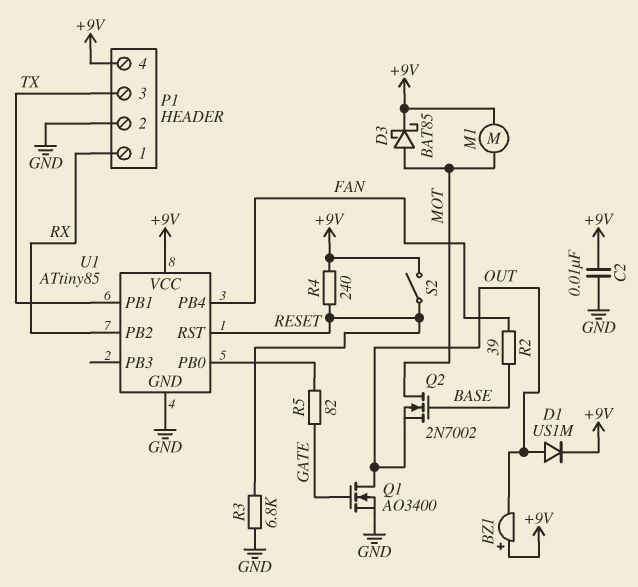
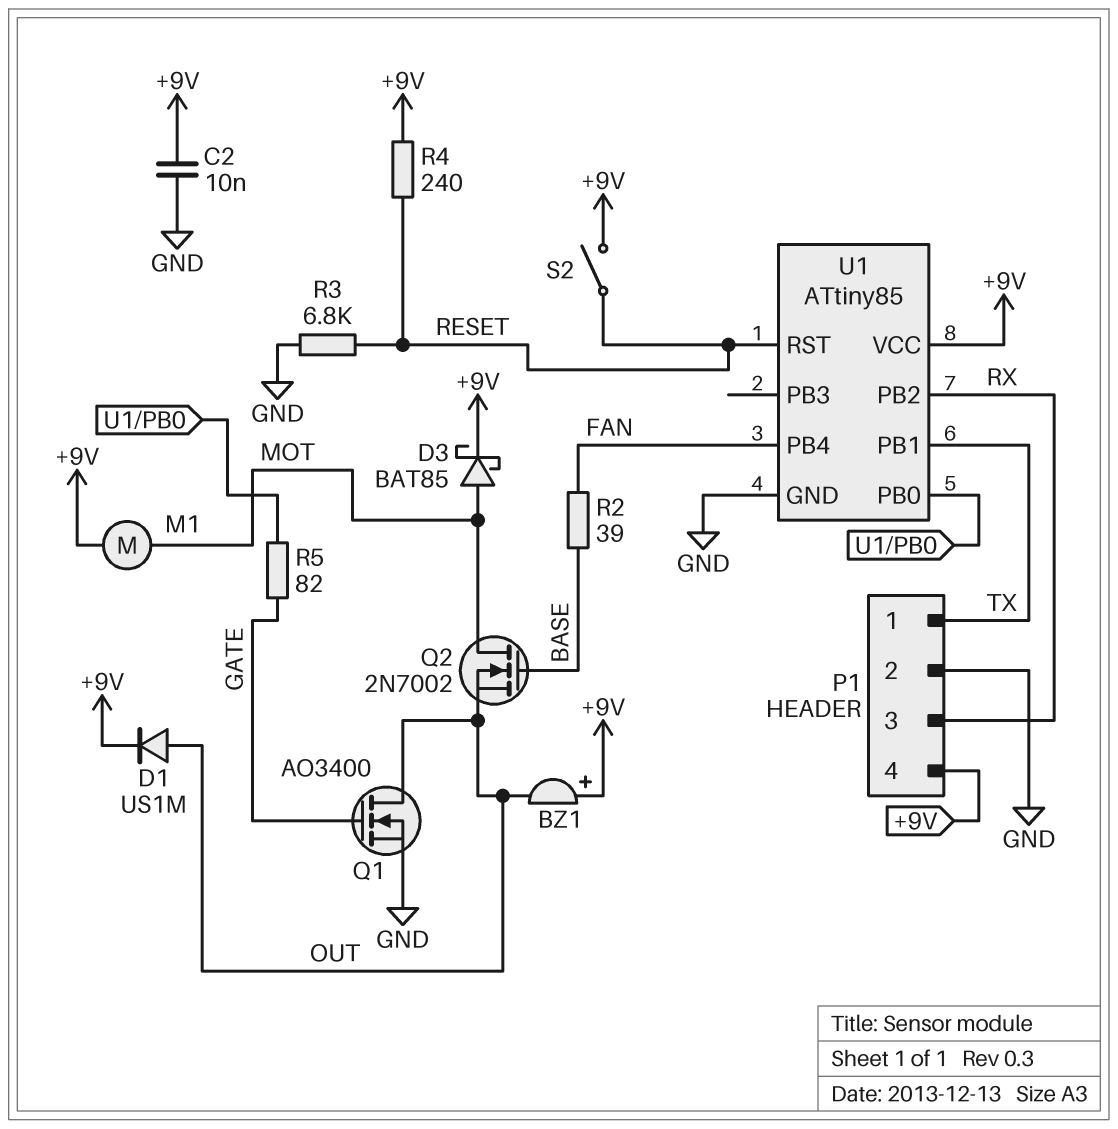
P1 pin 1: RX -> TX
P1 pin 3: TX -> RX

